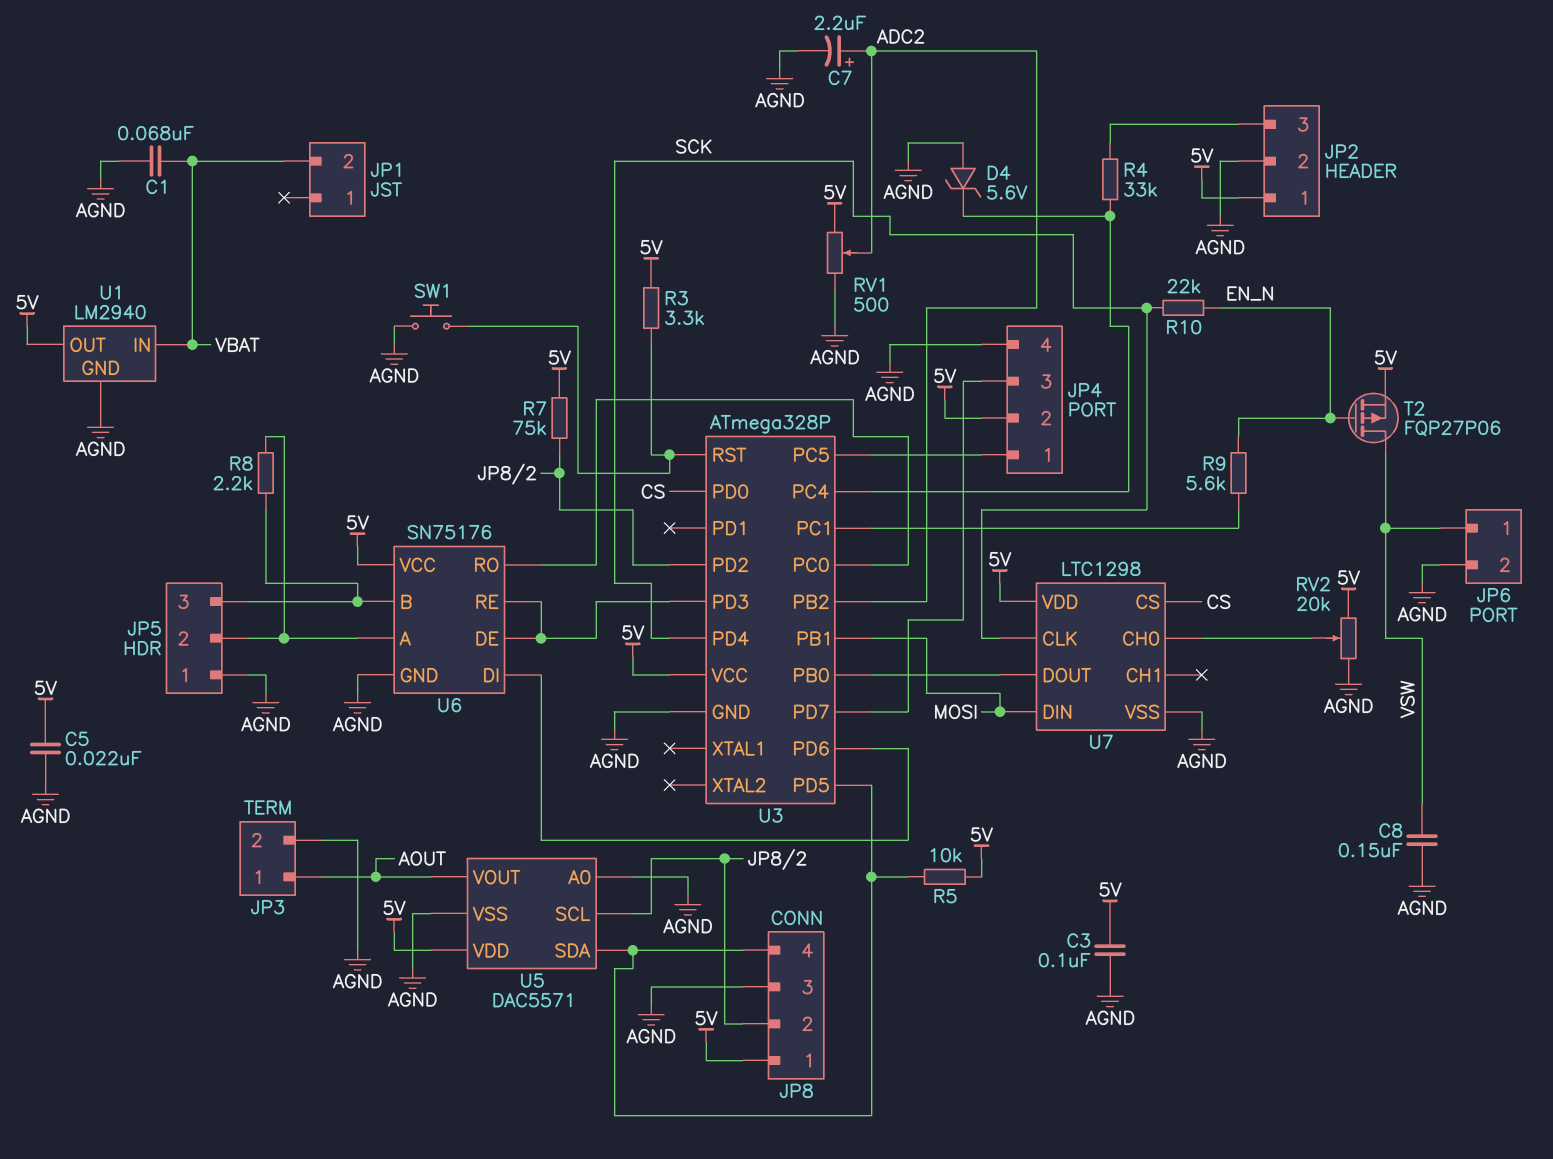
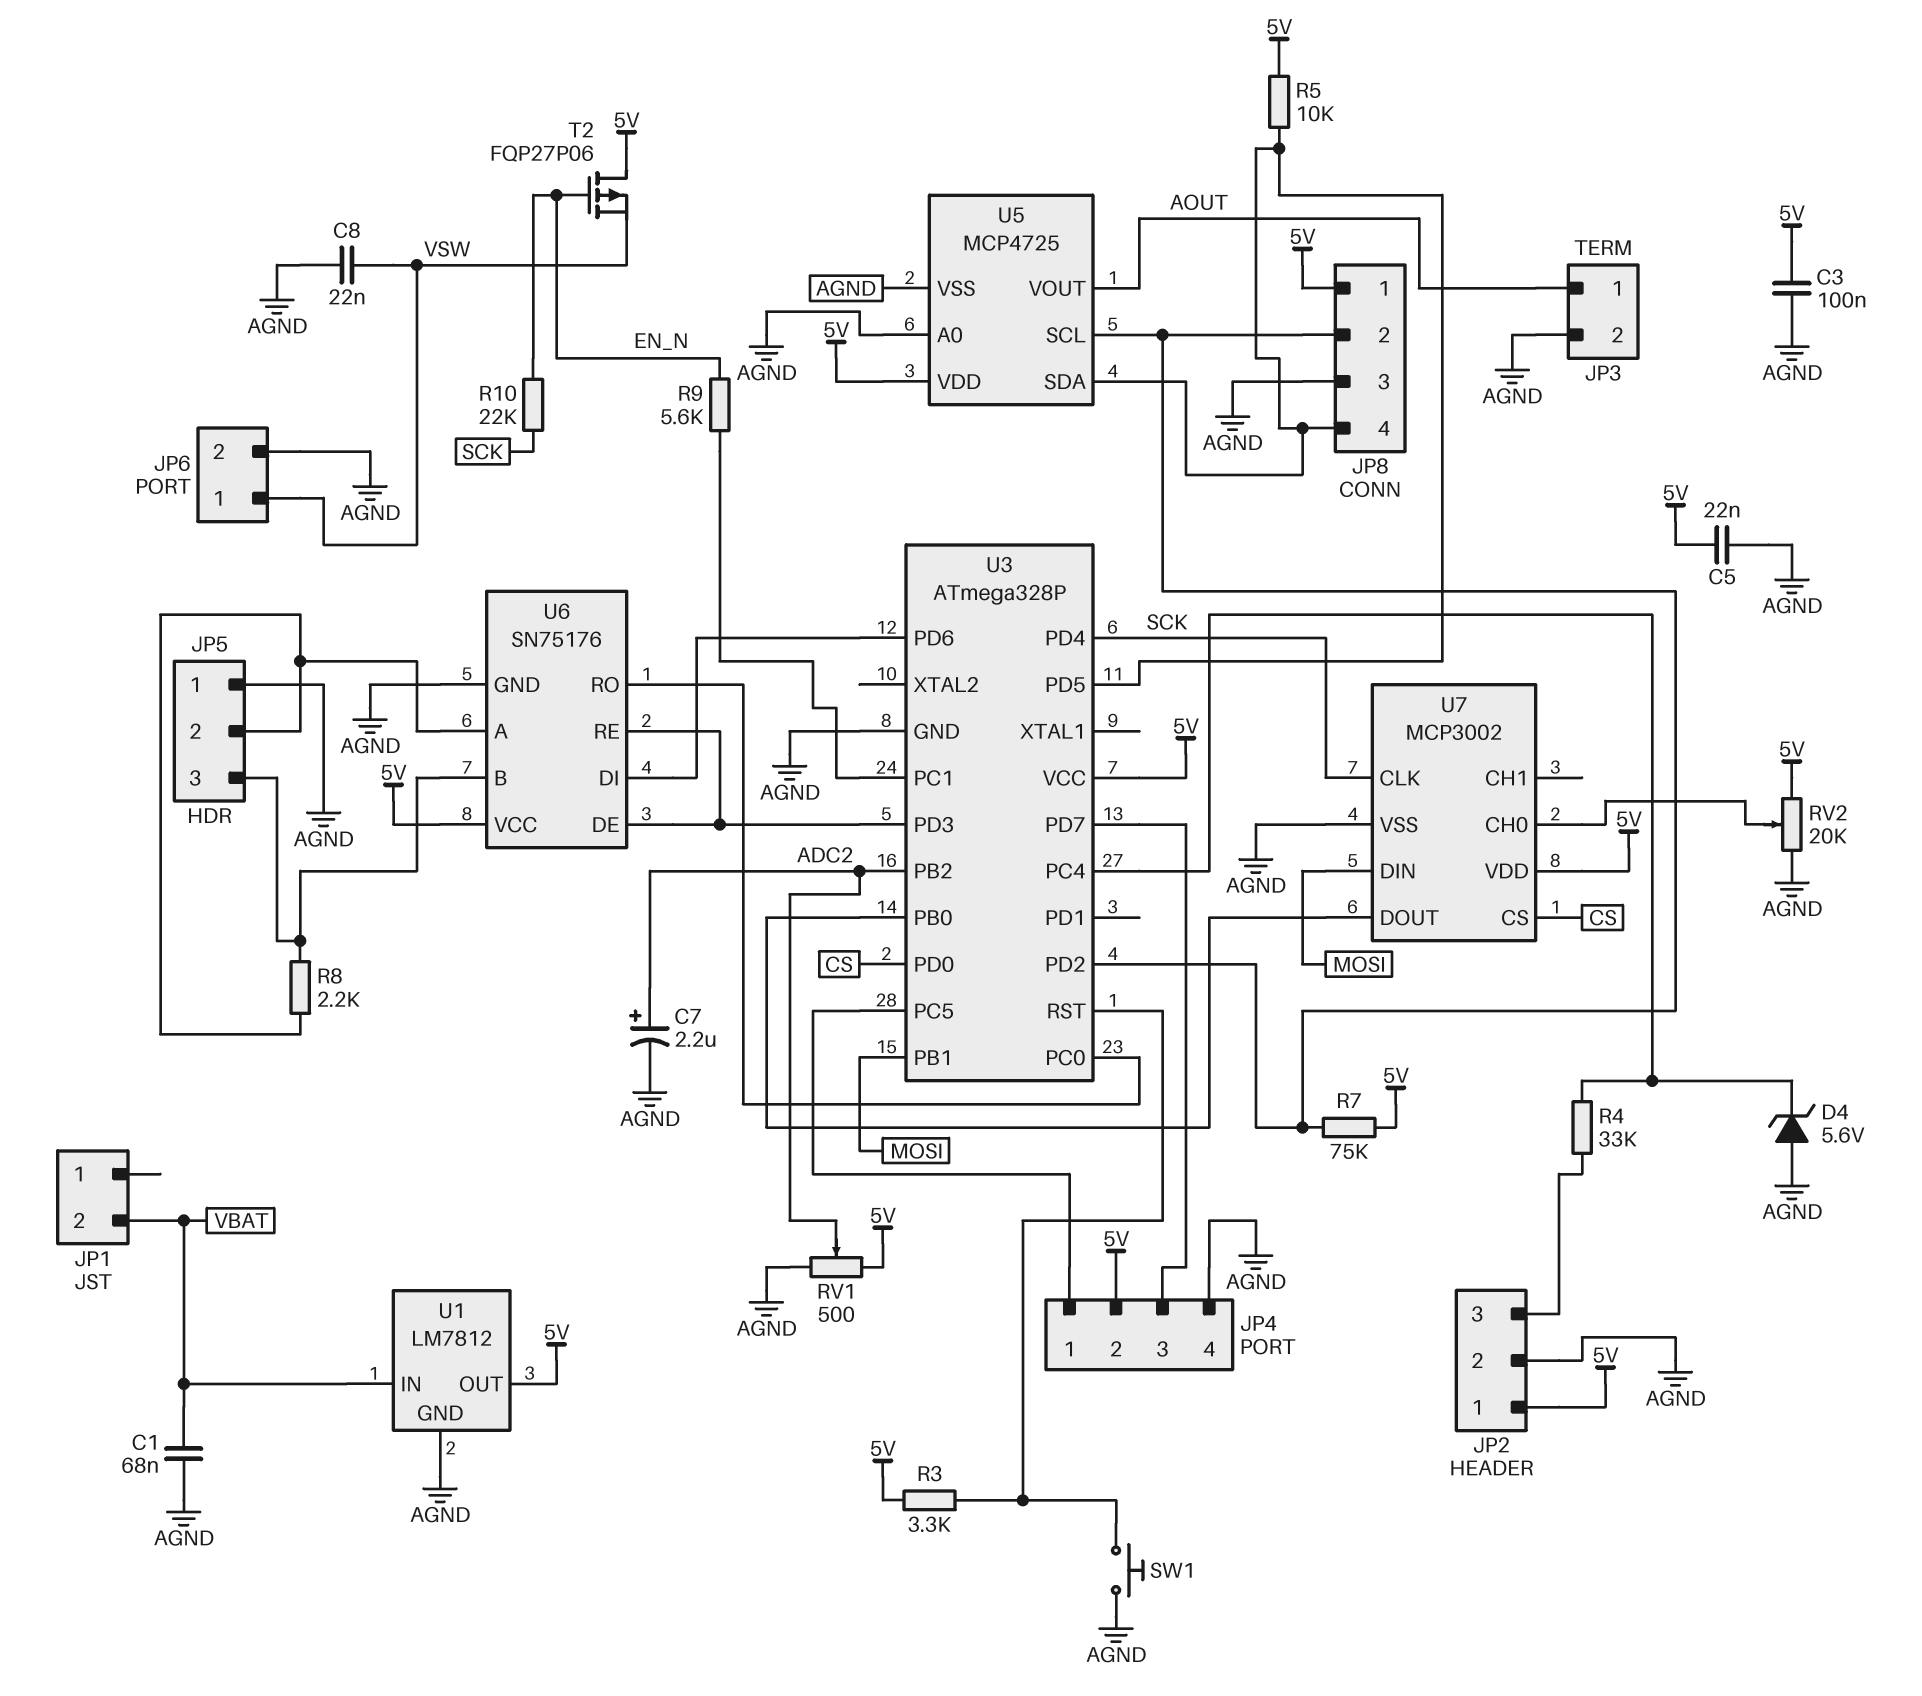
C8: 150nF (AGND, VSW) -> 22nF (AGND, VSW)
T2: PMOS FQP27P06 (G EN_N, D VSW, S 5V) -> PMOS FQP27P06 (G EN_N, D 5V, S VSW)
U1: LM2940 -> LM7812
U5: DAC5571 -> MCP4725
U7: LTC1298 -> MCP3002

